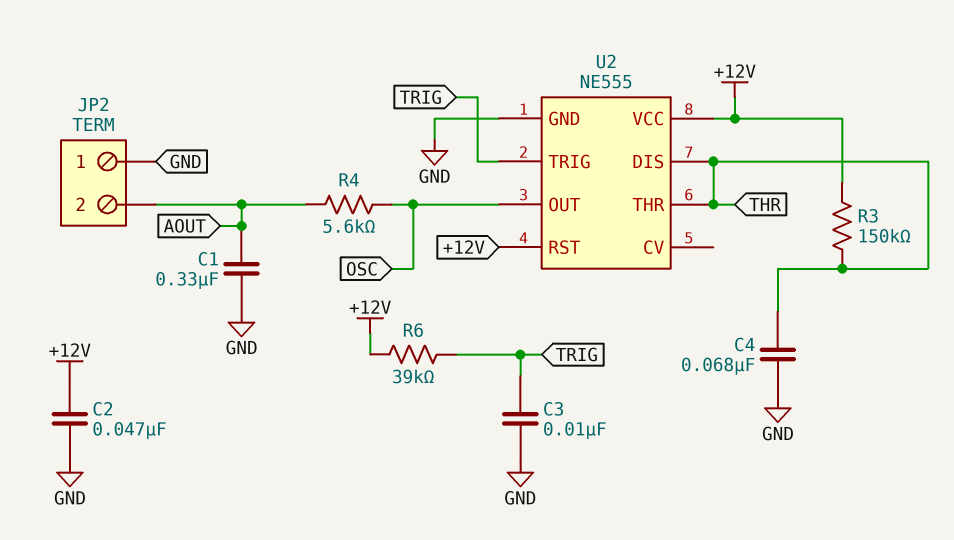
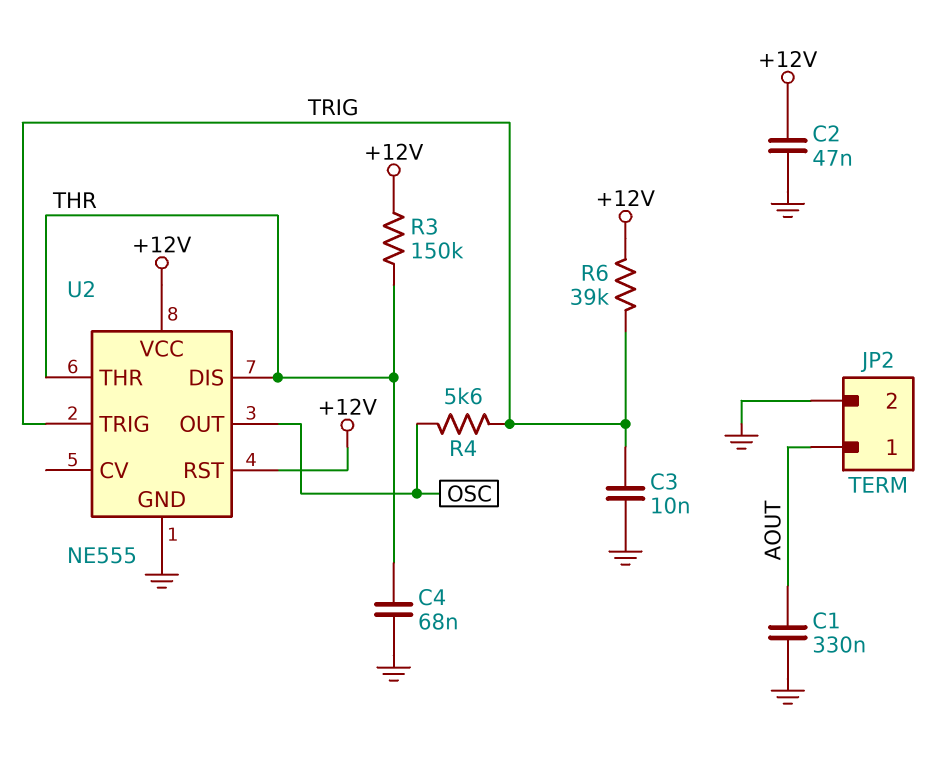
JP2 pin 1: GND -> AOUT
JP2 pin 2: AOUT -> GND
R4: 5.6k (AOUT, OSC) -> 5.6k (OSC, TRIG)

